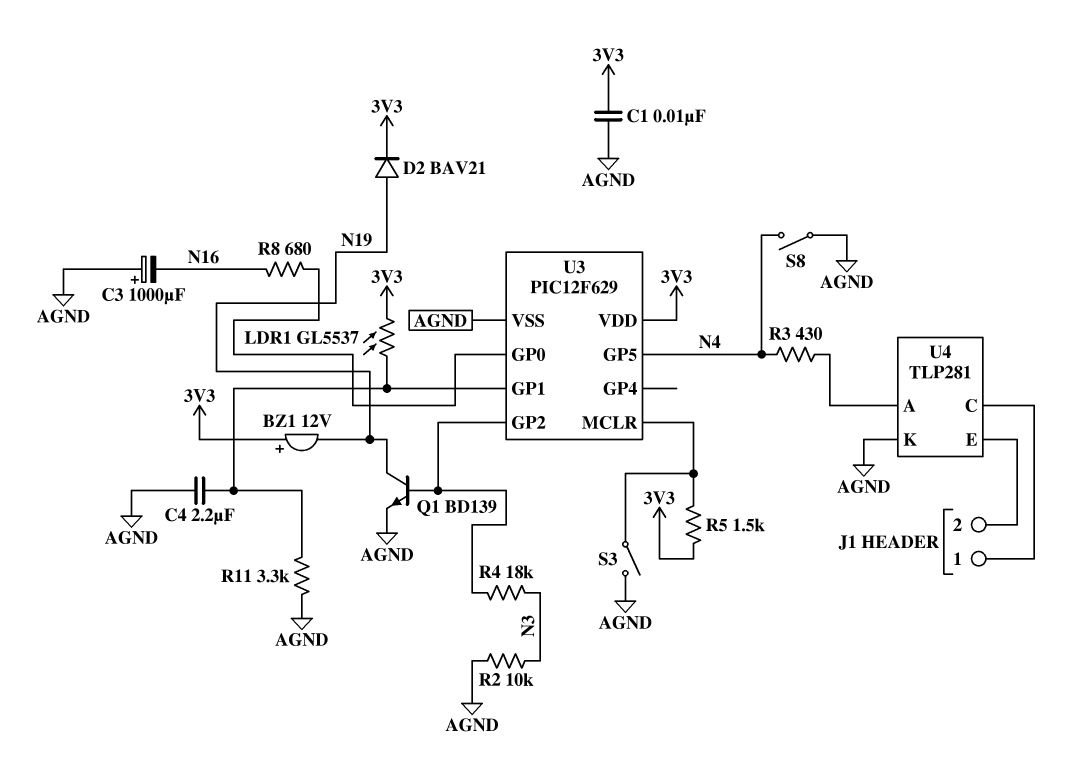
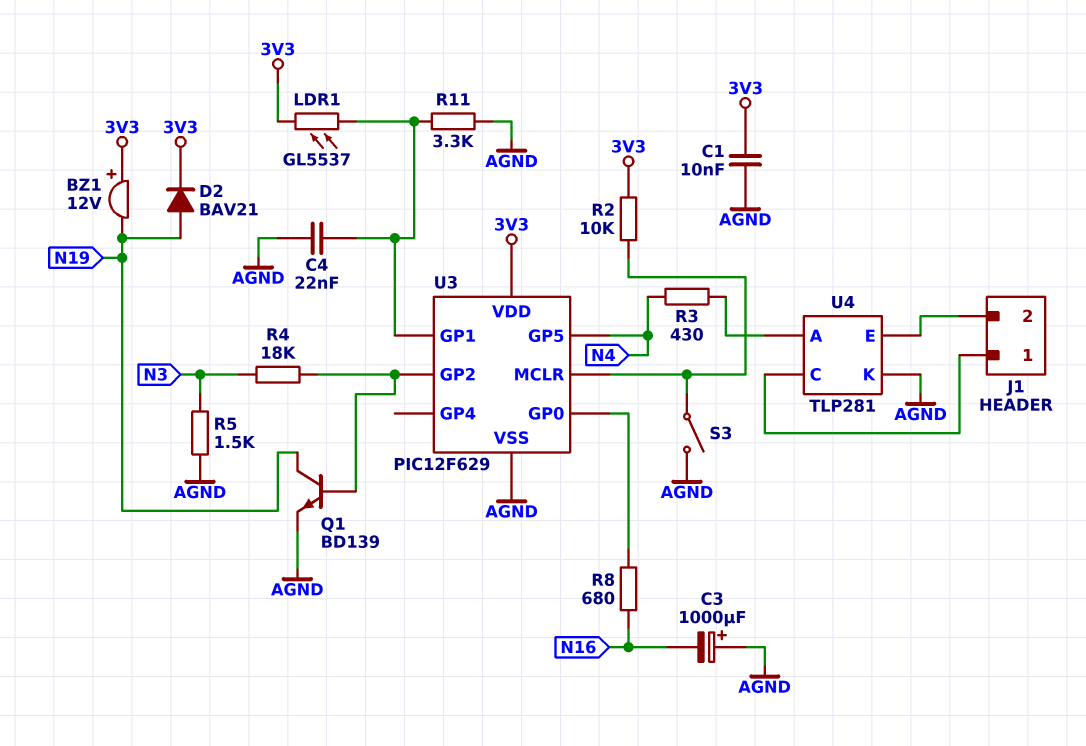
C4: 2.2uF (AGND, U3/GP1) -> 22nF (AGND, U3/GP1)
R2: 10k (AGND, N3) -> 10k (3V3, U3/MCLR)
R5: 1.5k (3V3, U3/MCLR) -> 1.5k (AGND, N3)
S8: switch (AGND, N4) -> none

